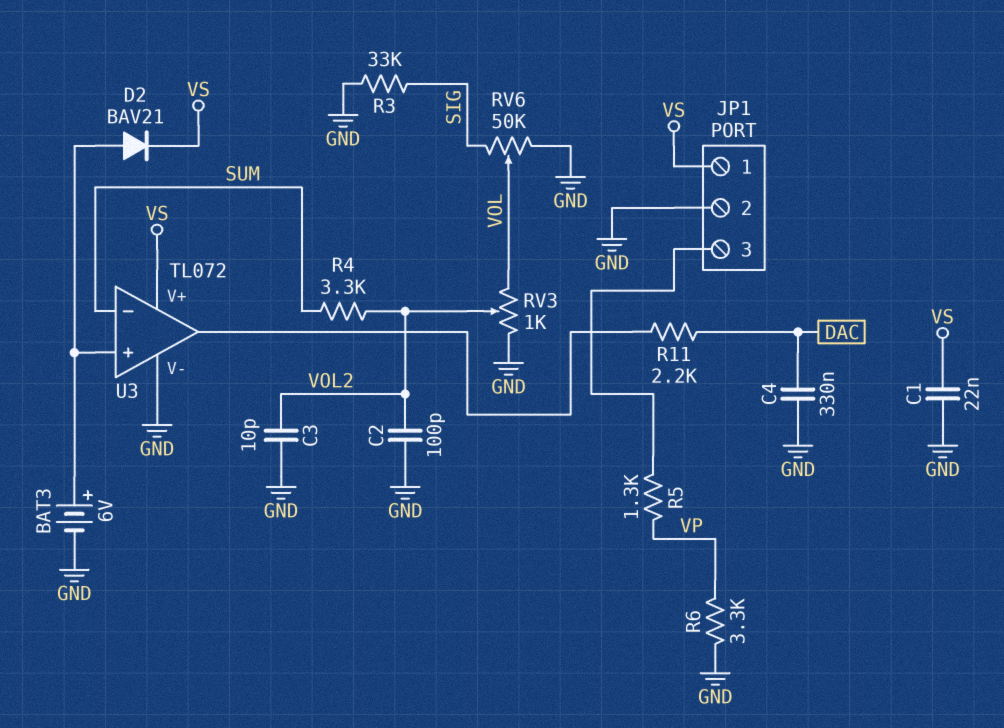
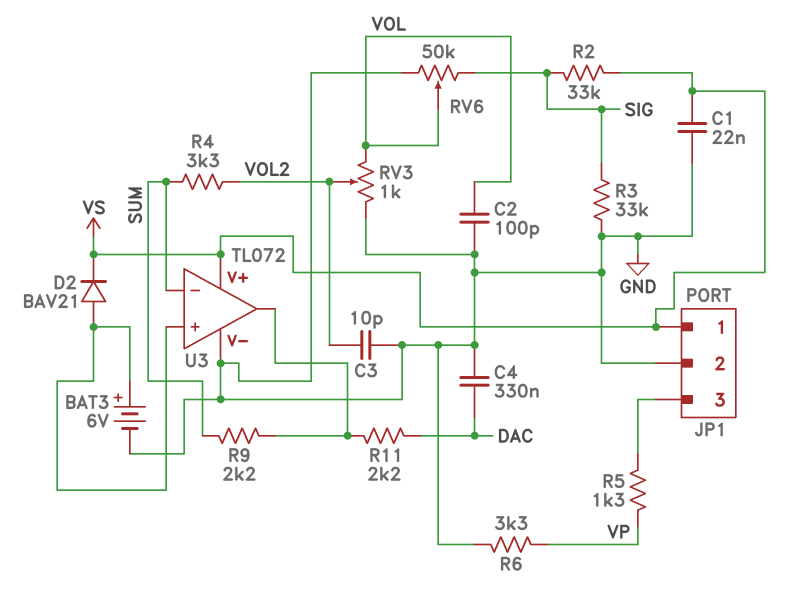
C2: 100pF (GND, VOL2) -> 100pF (GND, VOL)
R2: none -> 33k (SIG, VS)
R9: none -> 2.2k (SUM, U3/out)

